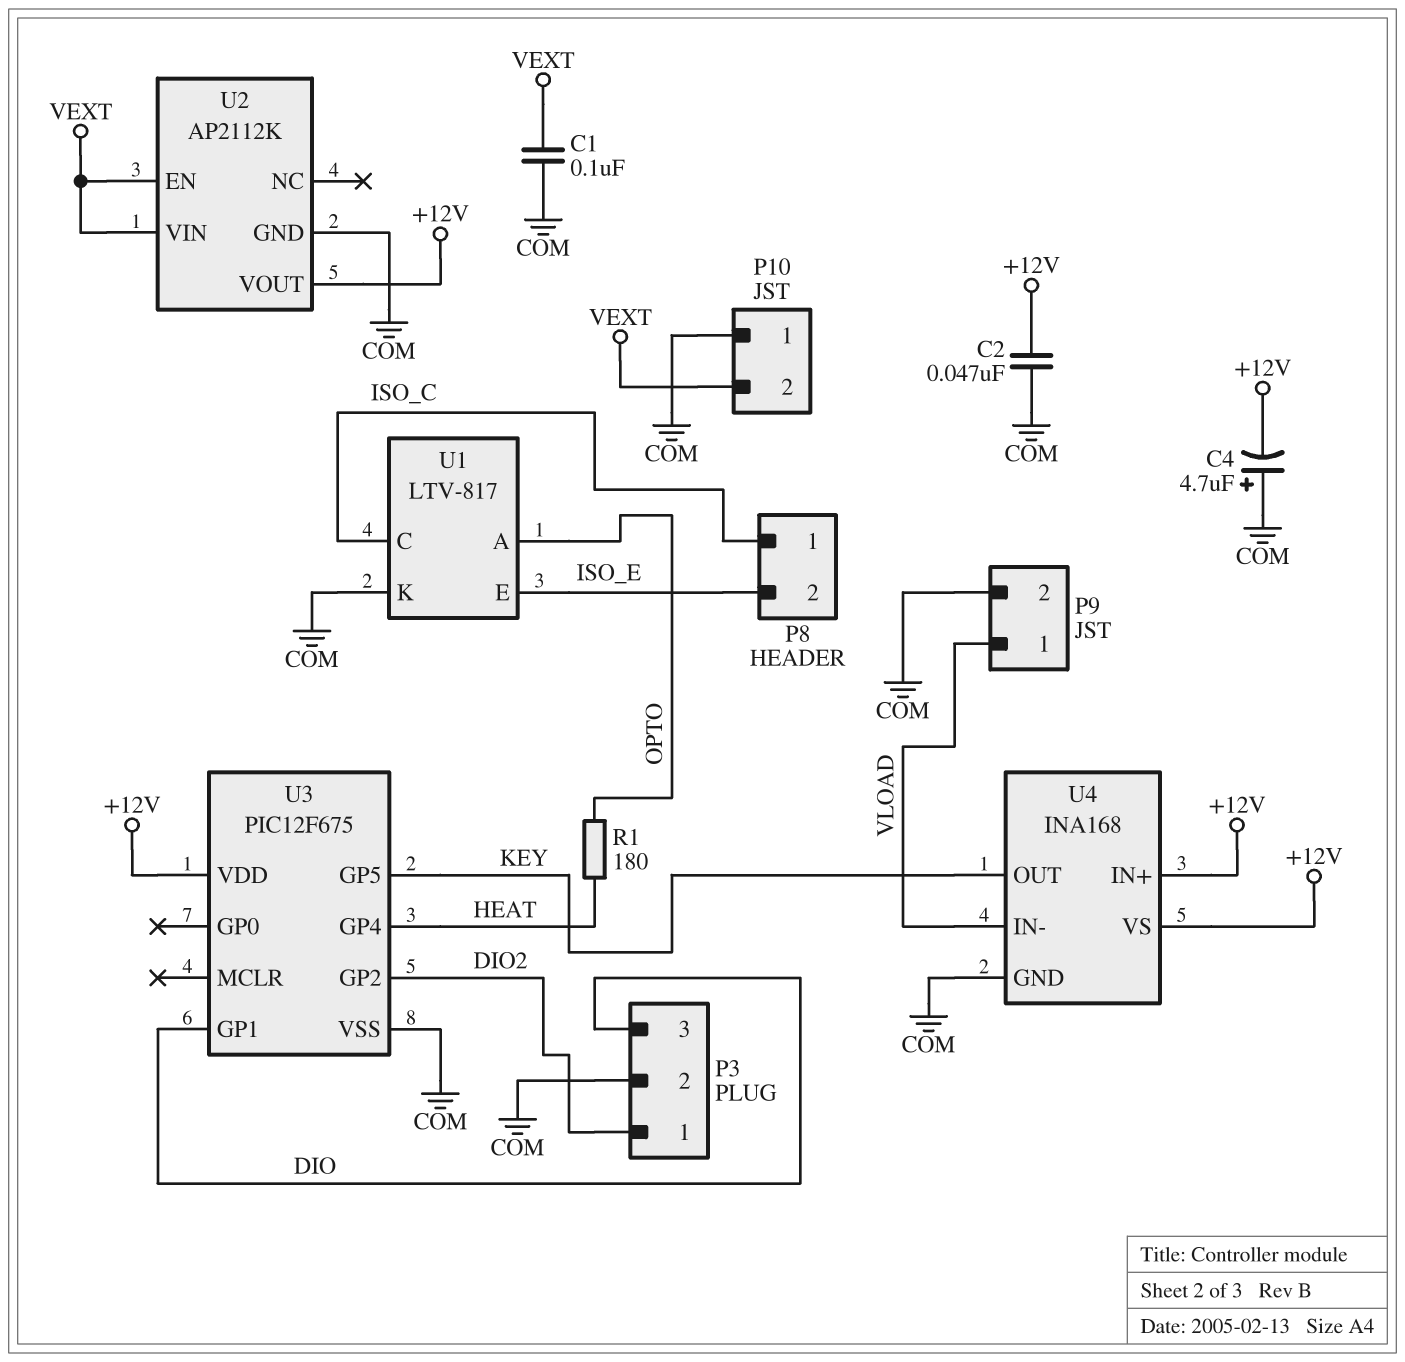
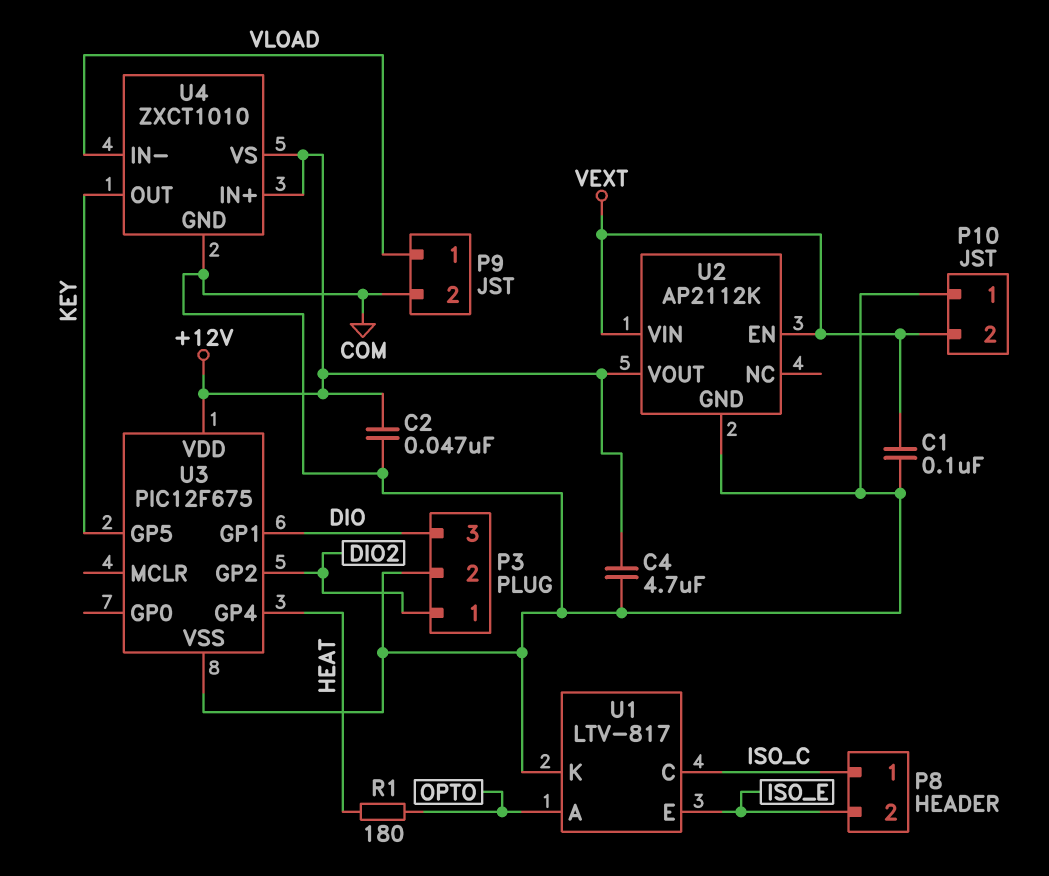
C4: 4.7uF (plus COM, minus +12V) -> 4.7uF (+12V, COM)
U4: INA168 -> ZXCT1010

